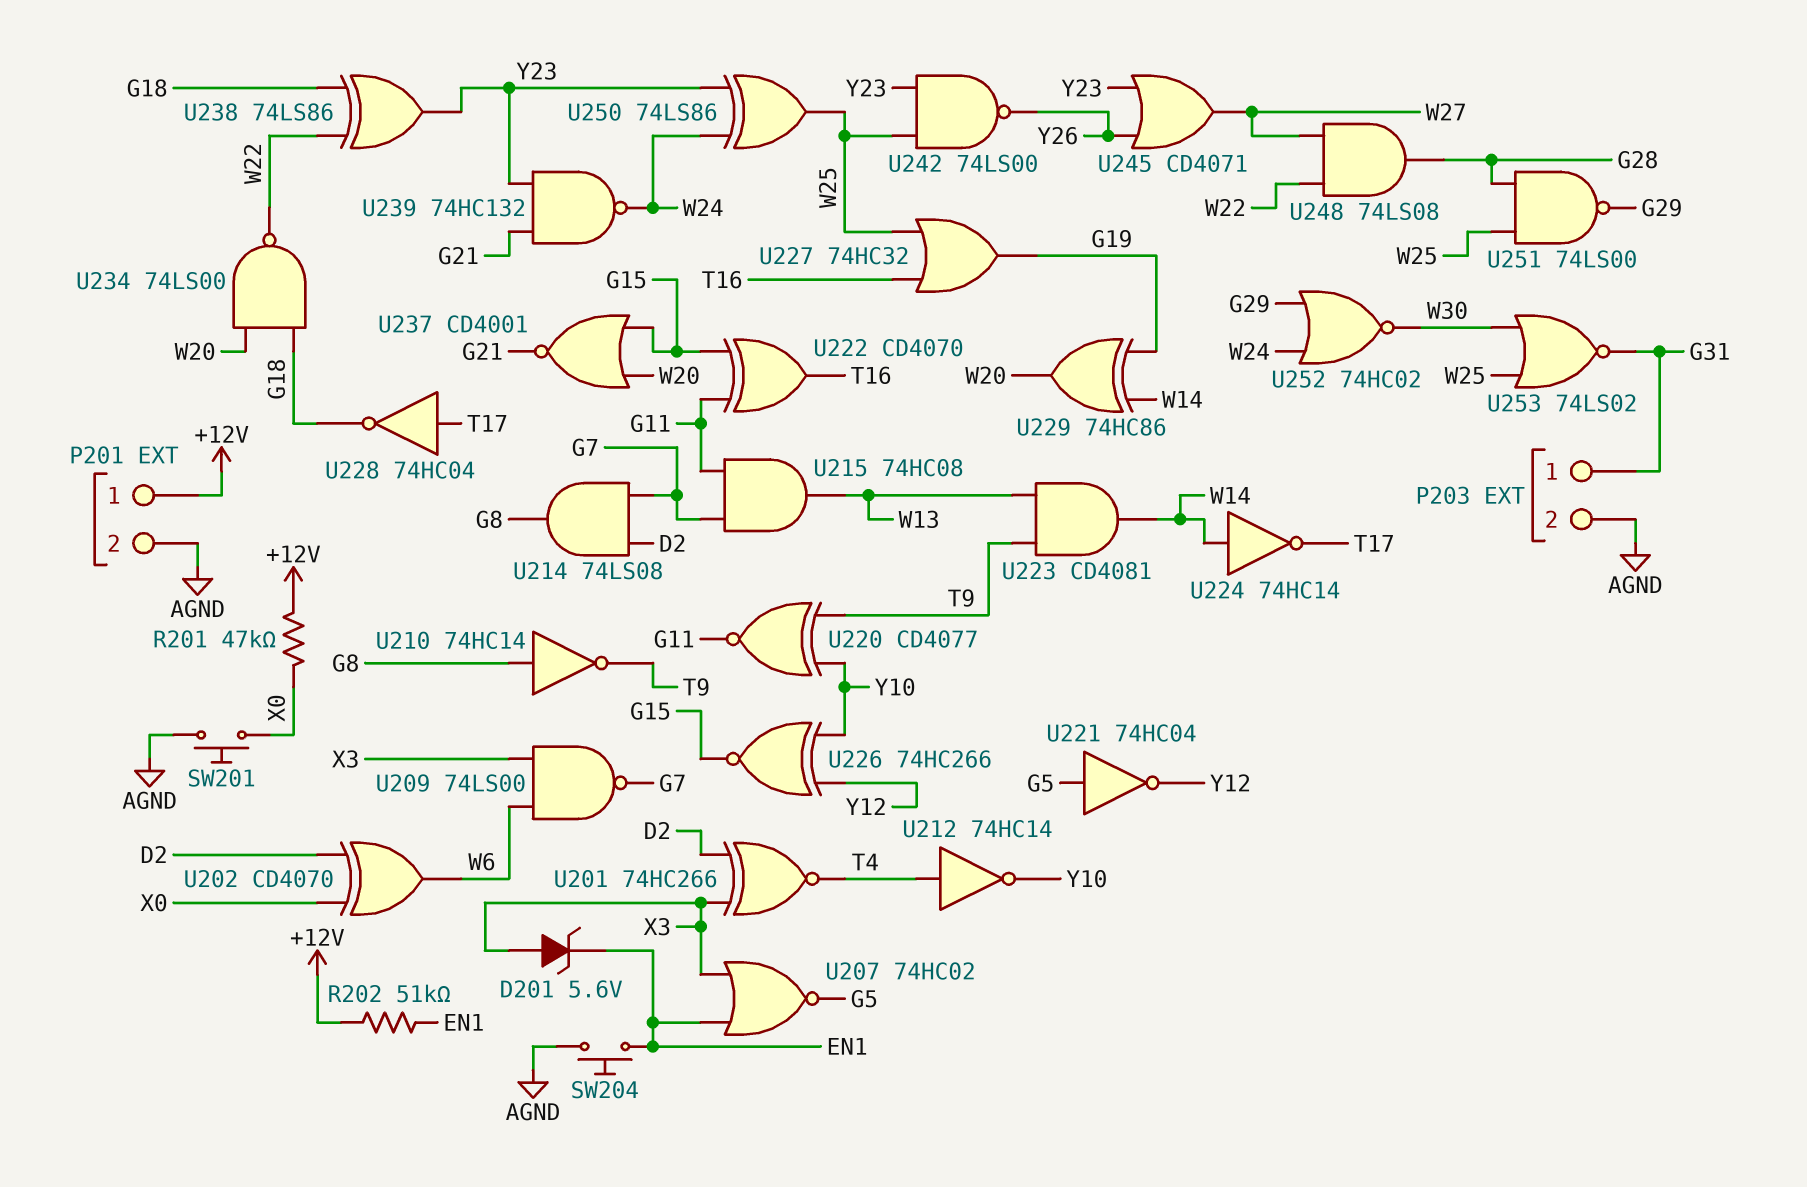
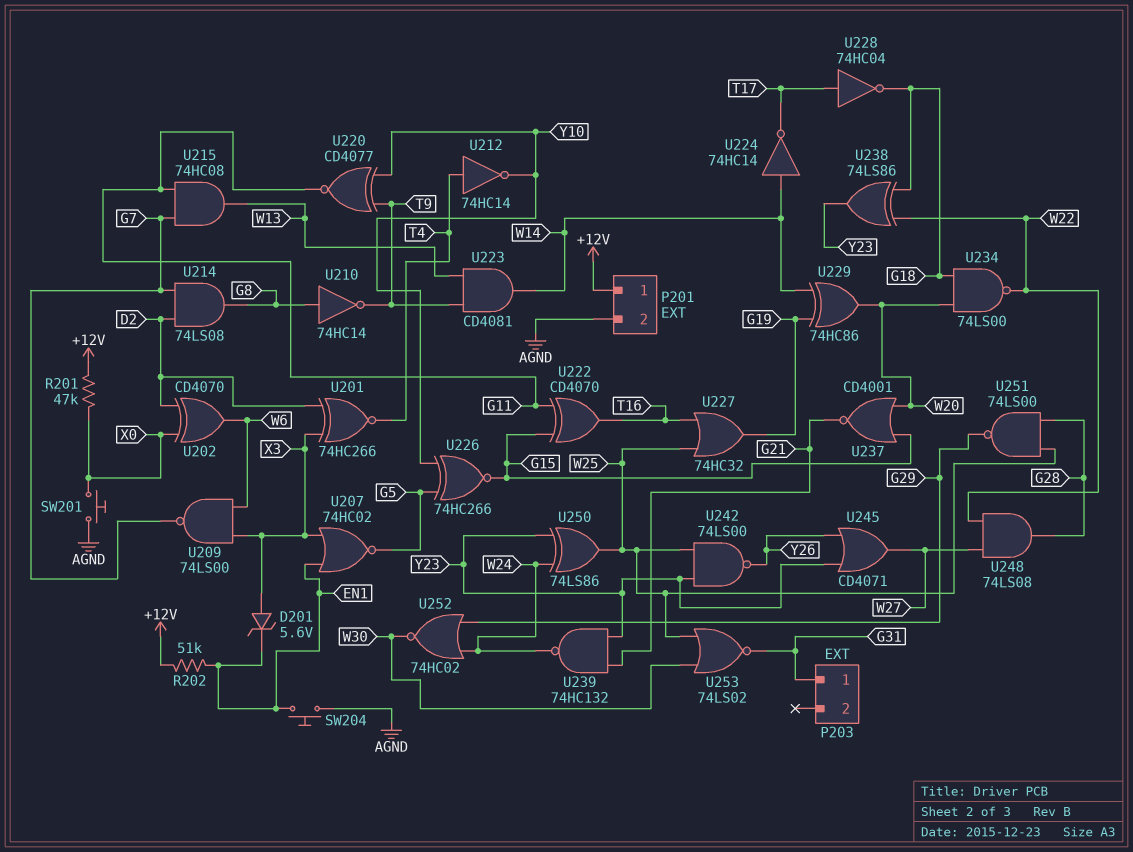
P203 pin 2: AGND -> none
U221: NOT 74HC04 (in G5, out Y12) -> none
U226: XNOR 74HC266 (in Y10, in Y12, out G15) -> XNOR 74HC266 (in G5, in Y10, out G15)

